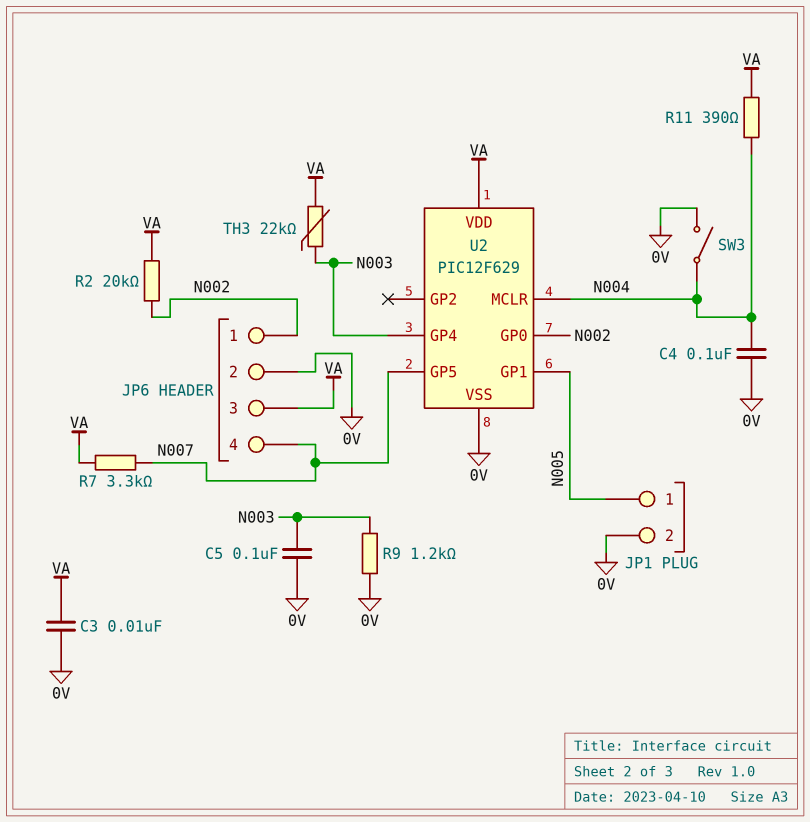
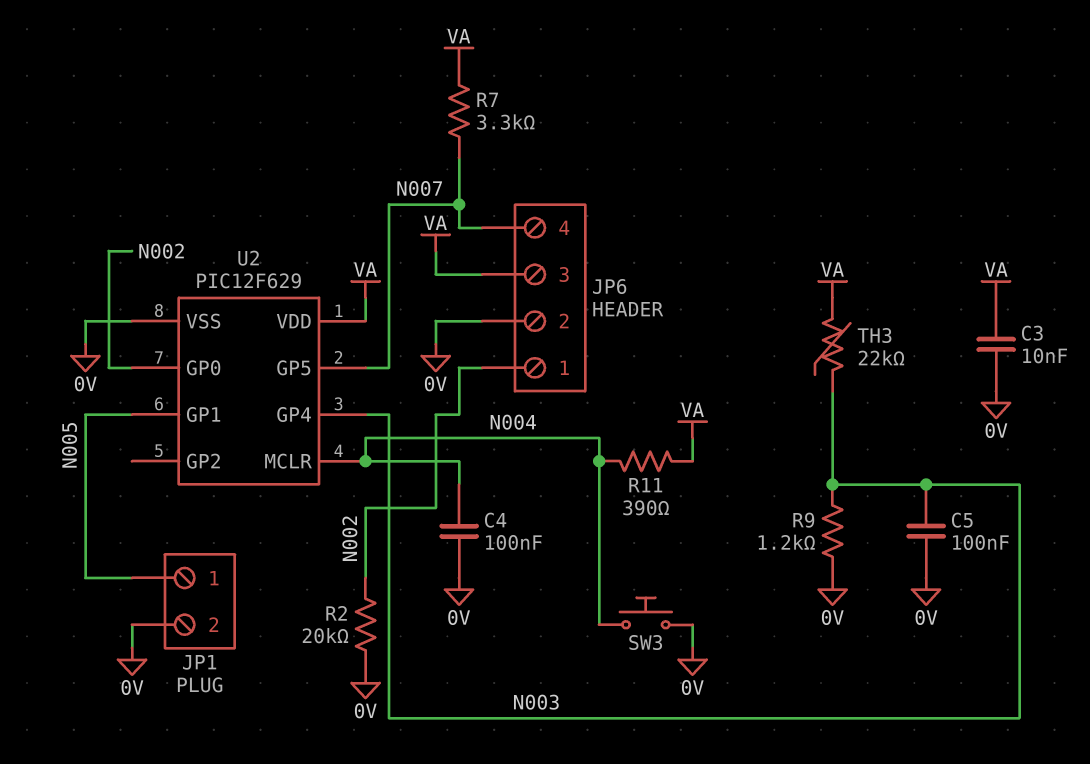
R2: 20k (N002, VA) -> 20k (0V, N002)
SW3: switch (0V, N004) -> button (0V, N004)

